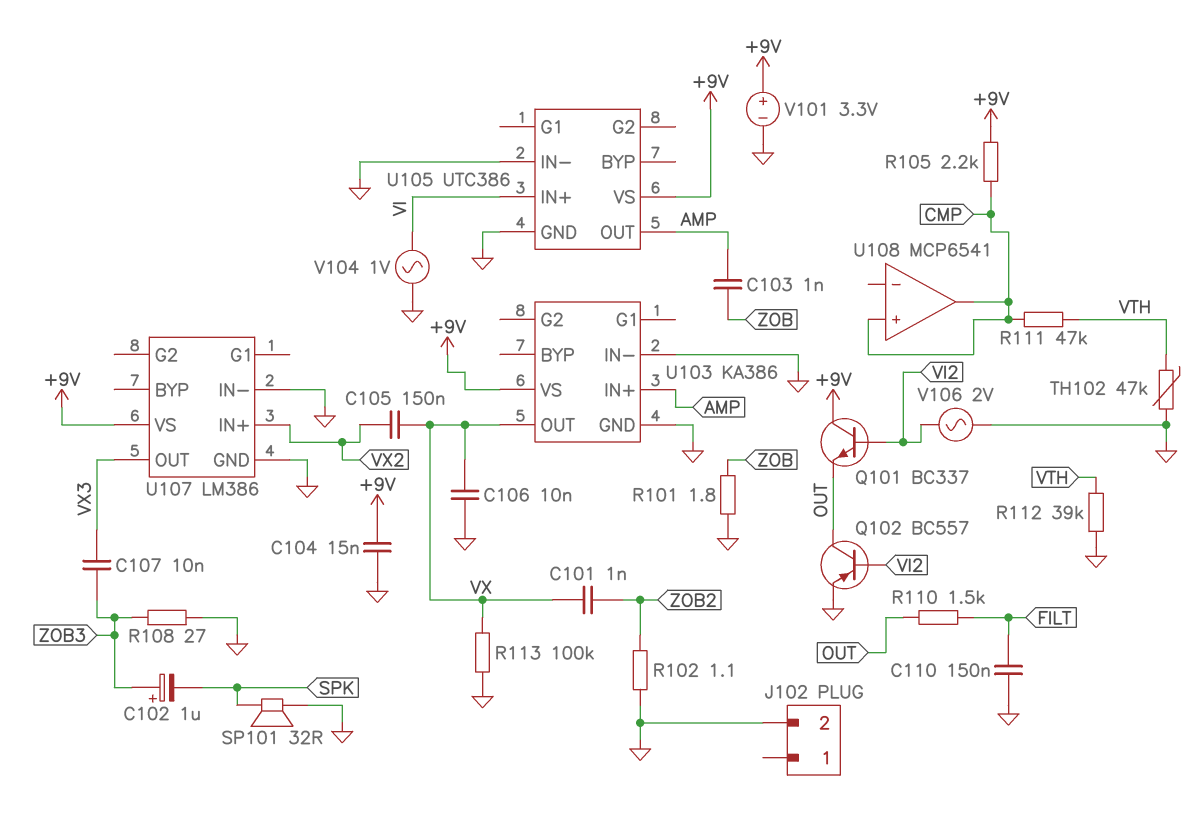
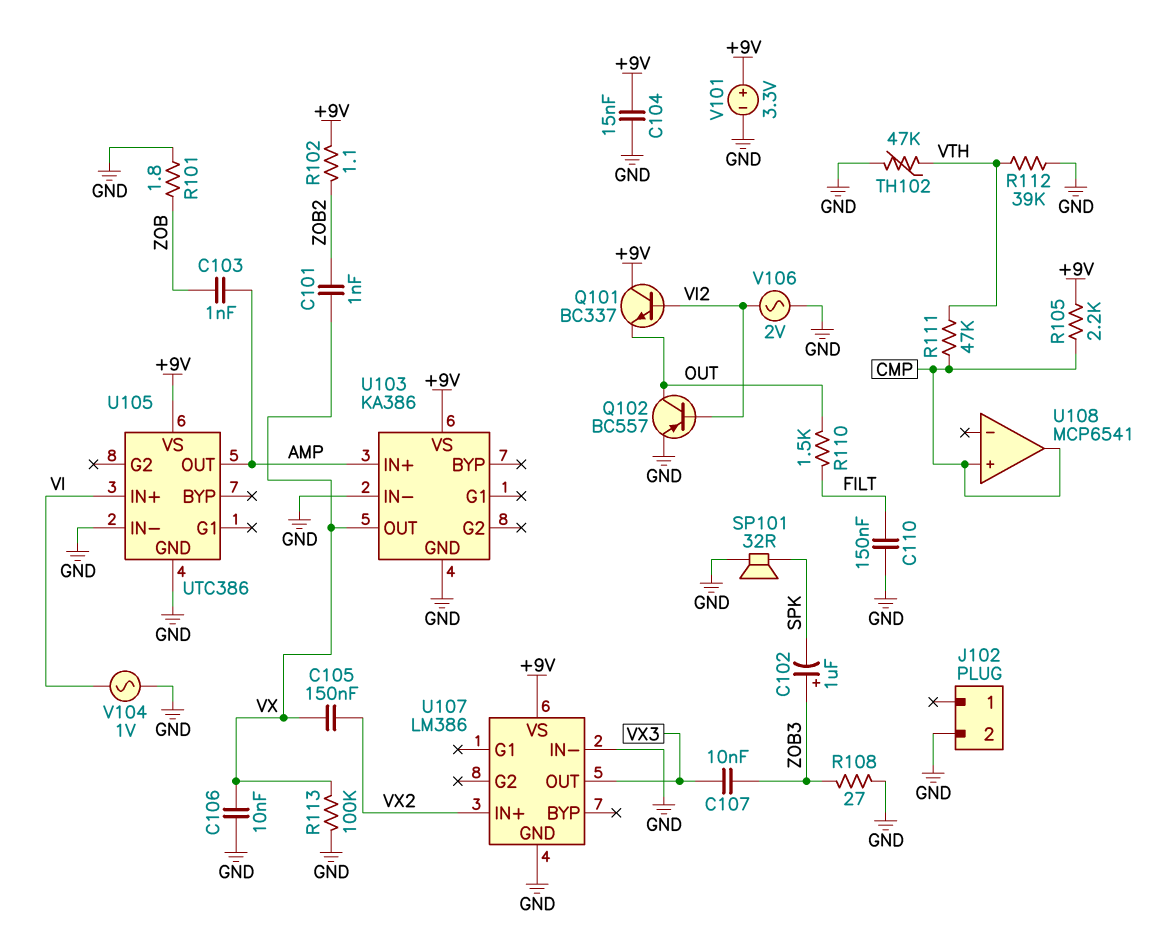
R102: 1.1 (GND, ZOB2) -> 1.1 (+9V, ZOB2)

